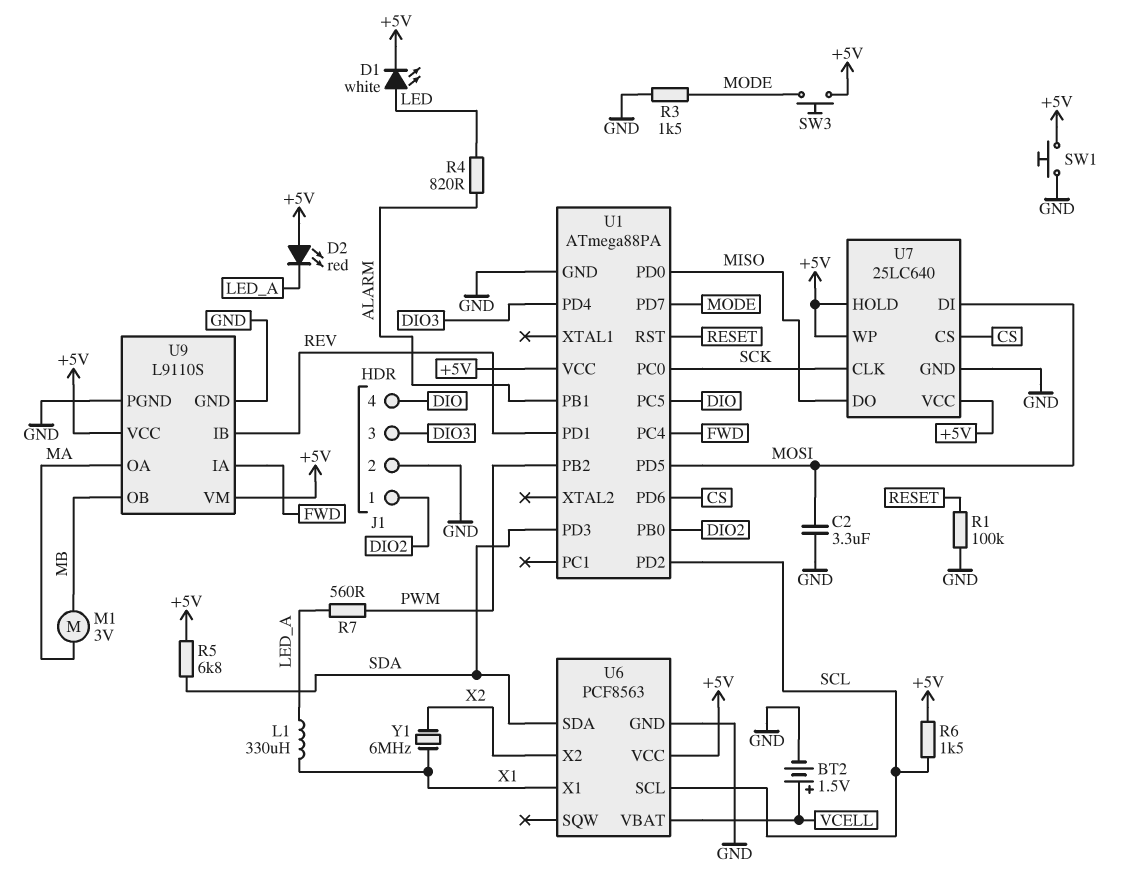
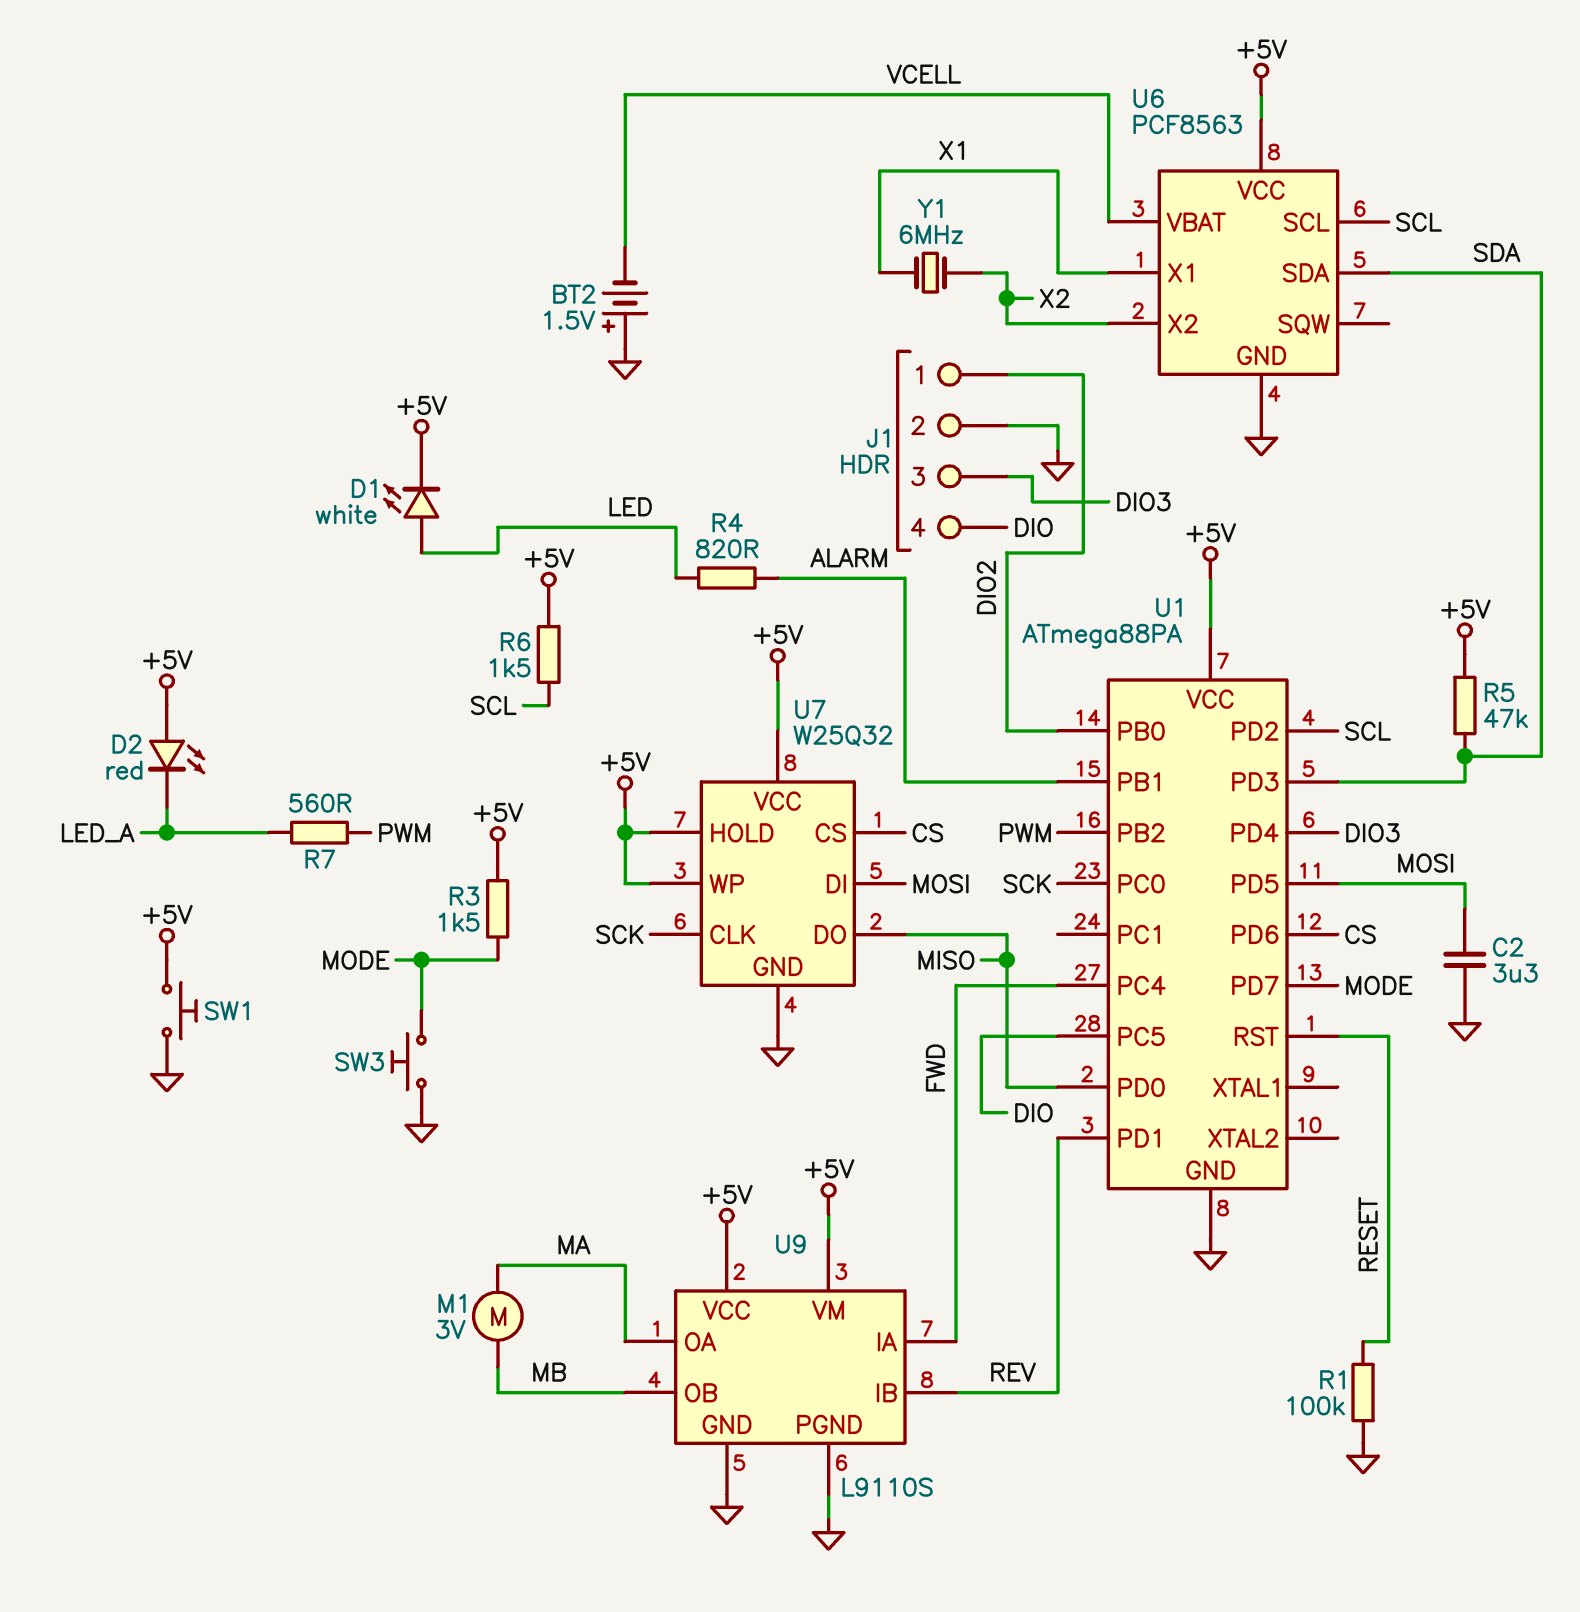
BT2: 1.5V (plus VCELL, minus GND) -> 1.5V (plus GND, minus VCELL)
L1: 330uH (LED_A, X1) -> none
R3: 1.5k (GND, MODE) -> 1.5k (+5V, MODE)
R5: 6.8k (+5V, SDA) -> 47k (+5V, SDA)
SW3: button (+5V, MODE) -> button (GND, MODE)
U7: 25LC640 -> W25Q32

